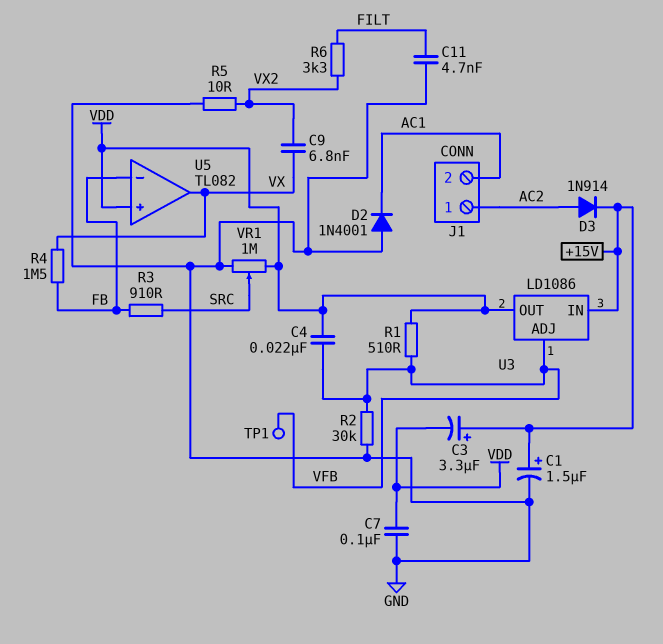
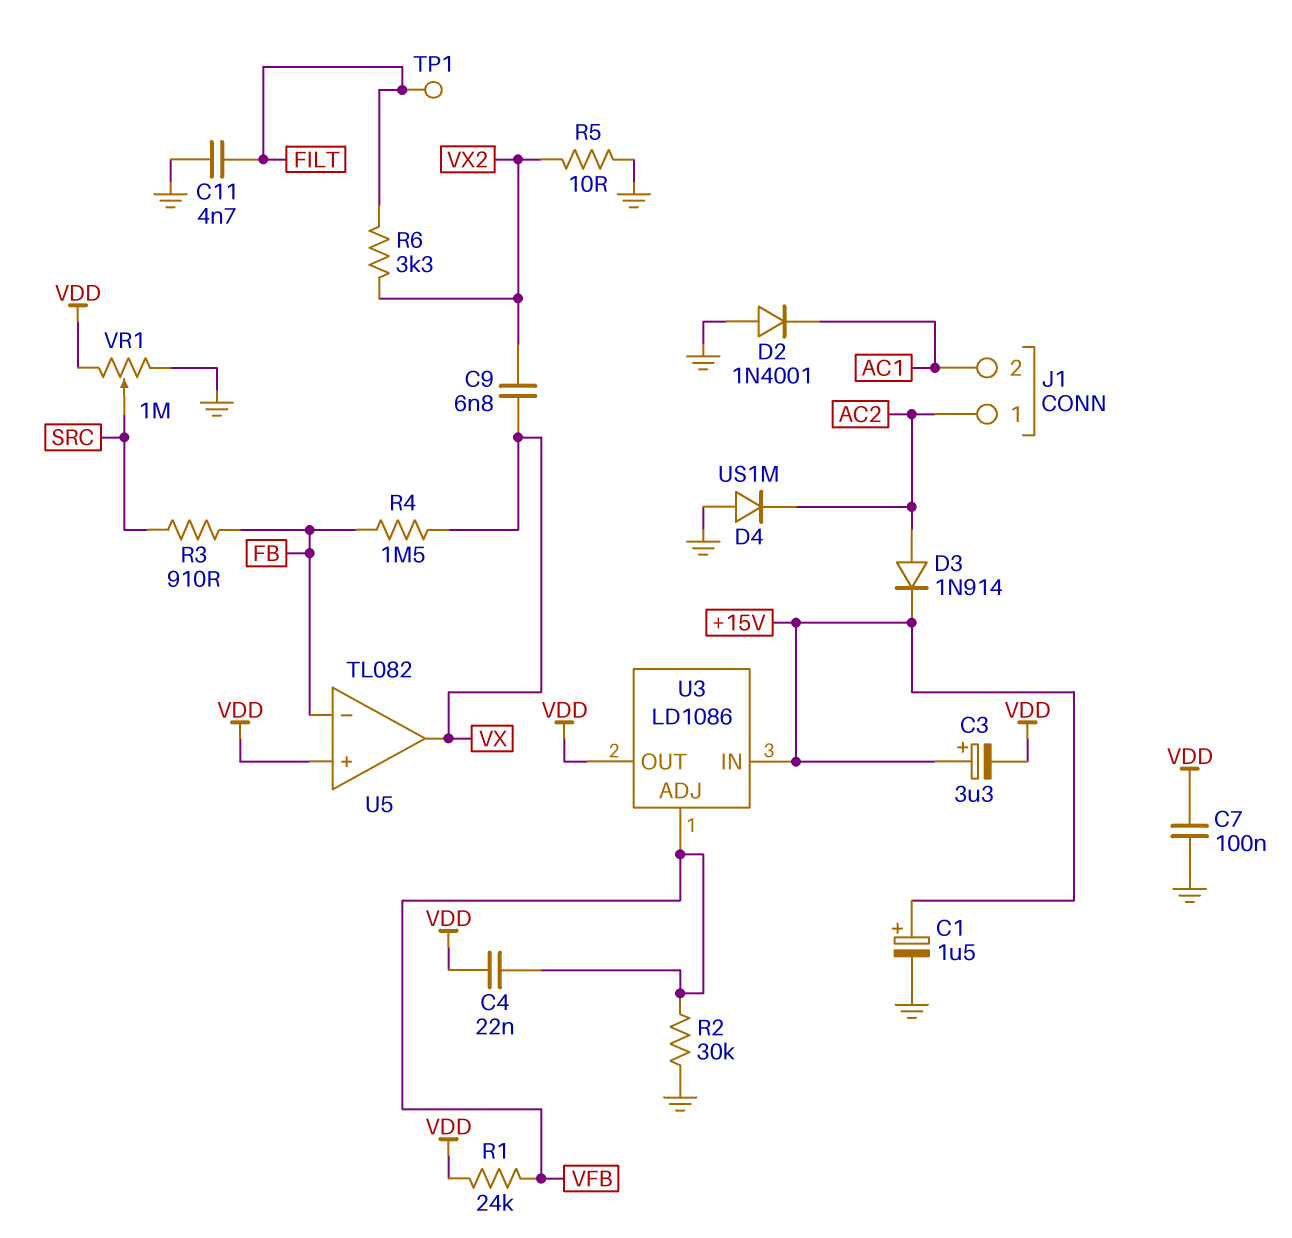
D4: none -> diode US1M (A GND, K AC2)
R1: 510 (VDD, VFB) -> 24k (VDD, VFB)
TP1: test point (VFB) -> test point (FILT)

